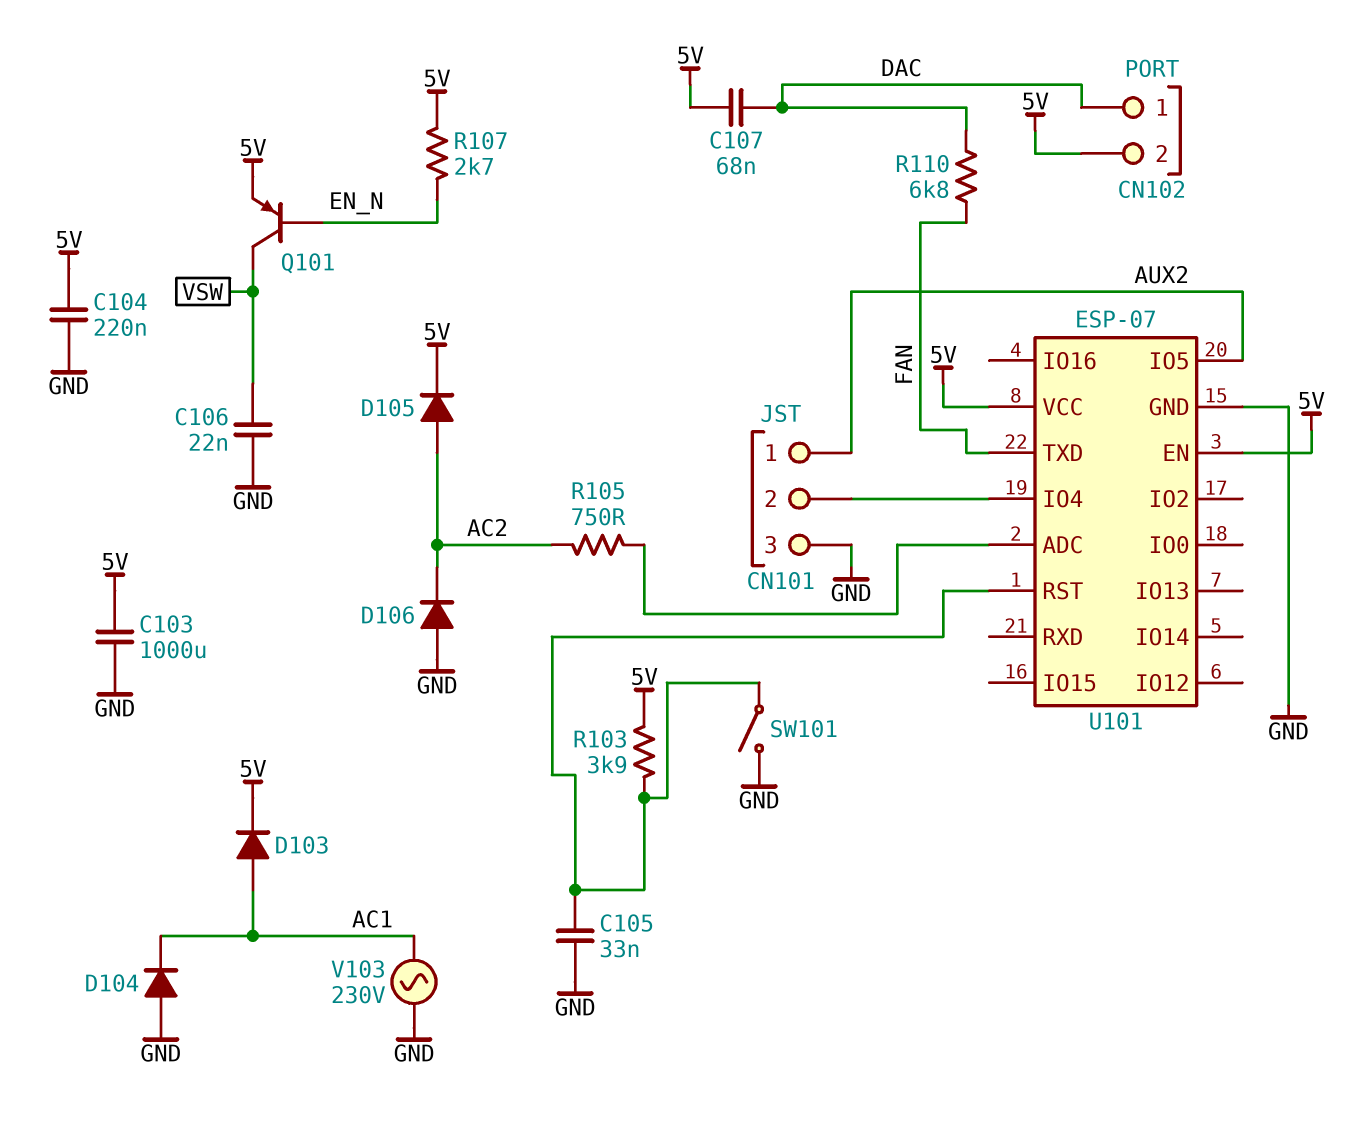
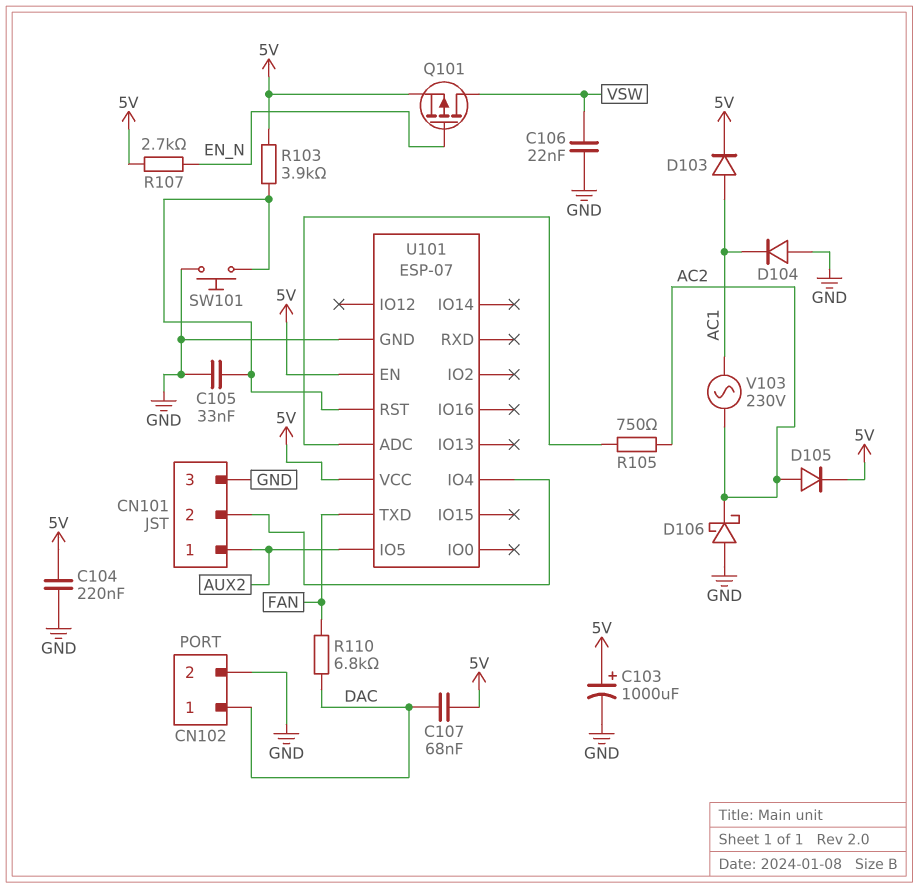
C103: 1000uF (5V, GND) -> 1000uF (plus 5V, minus GND)
CN102 pin 2: 5V -> GND
D106: diode (A GND, K AC2) -> schottky (A GND, K AC2)
Q101: PNP (B EN_N, C VSW, E 5V) -> PMOS (G EN_N, D VSW, S 5V)
SW101: switch (GND, U101/RST) -> button (GND, U101/RST)
V103: AC 230V (AC1, GND) -> AC 230V (AC1, AC2)

